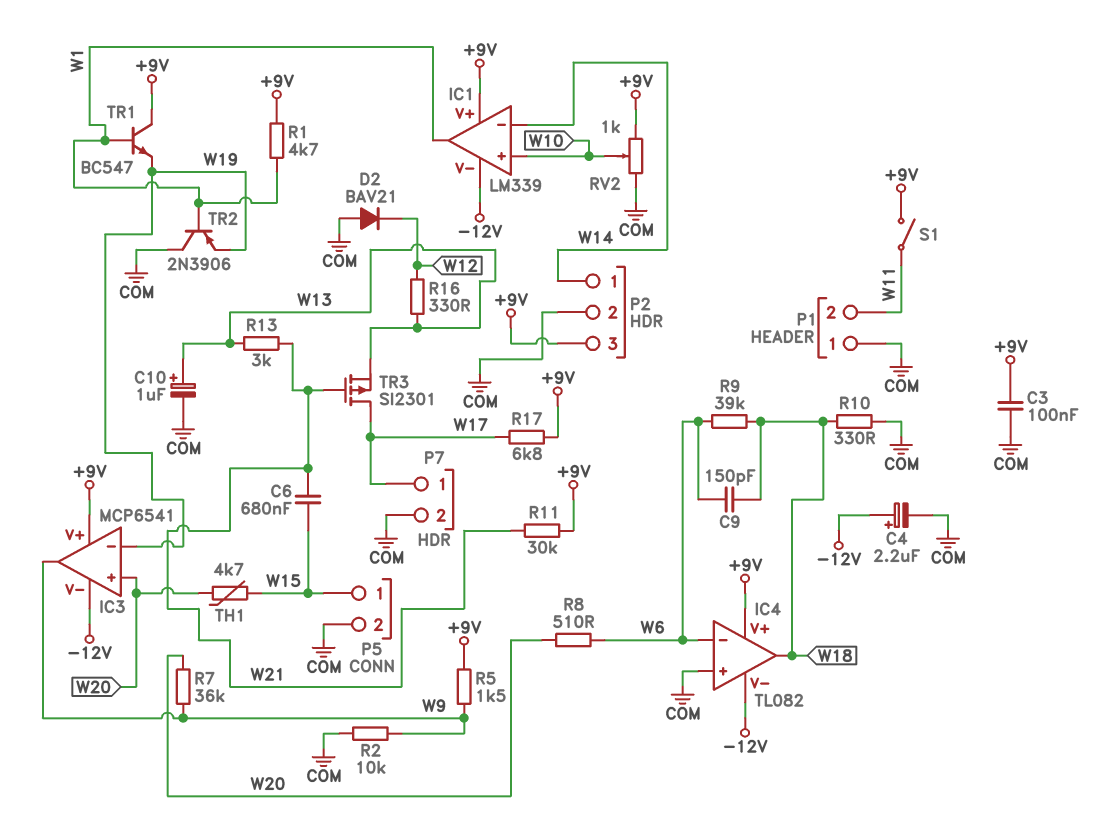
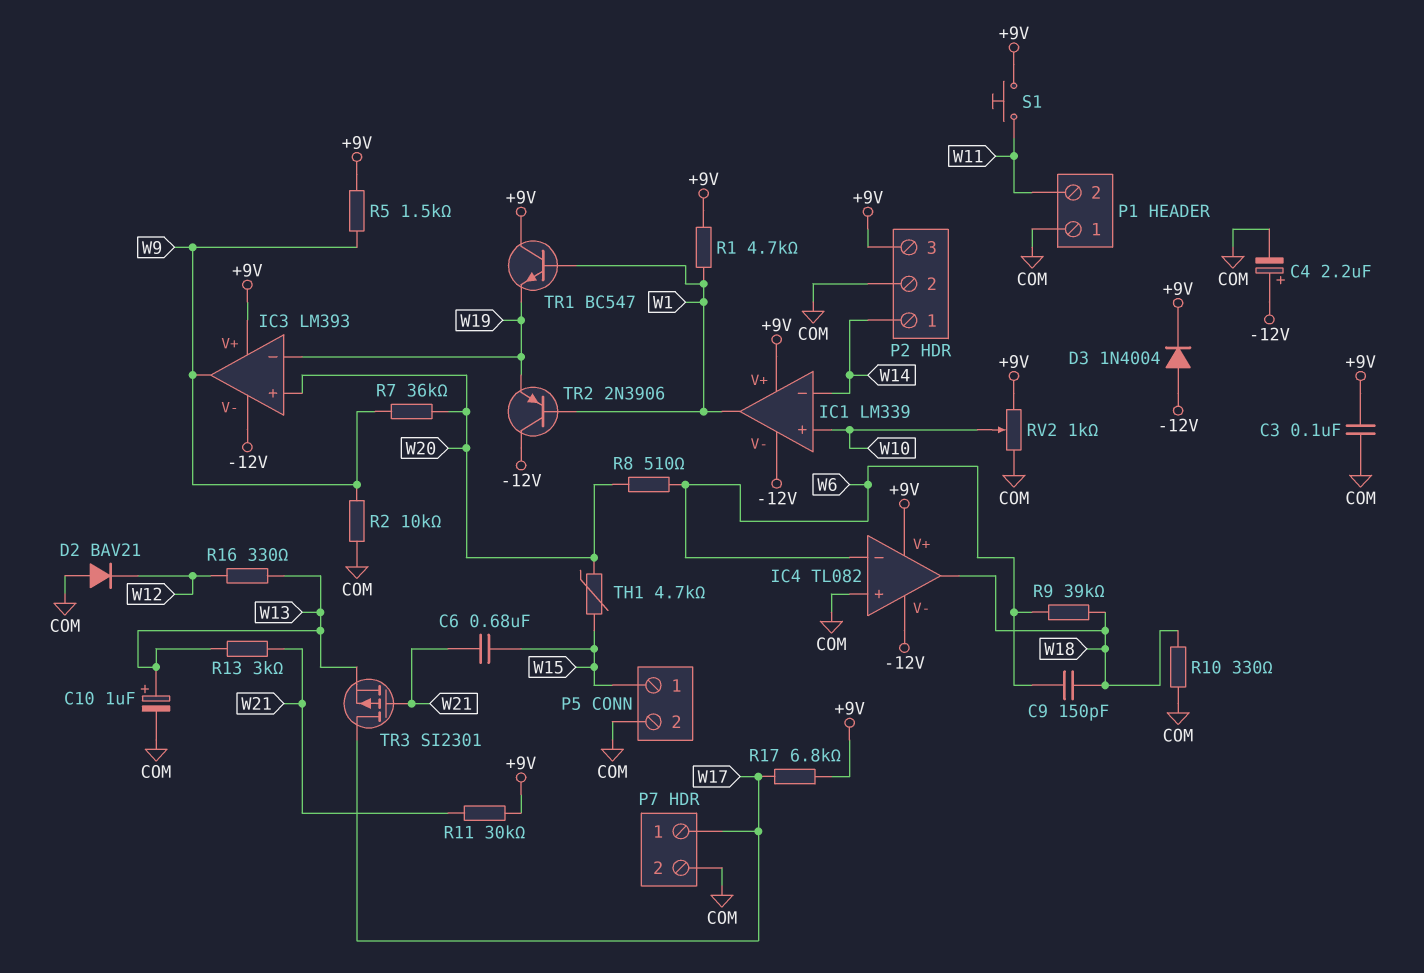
D3: none -> diode 1N4004 (A -12V, K +9V)
IC3: MCP6541 -> LM393
S1: switch (+9V, W11) -> button (+9V, W11)
TR2: PNP 2N3906 (B W1, C COM, E W19) -> PNP 2N3906 (B W1, C -12V, E W19)

